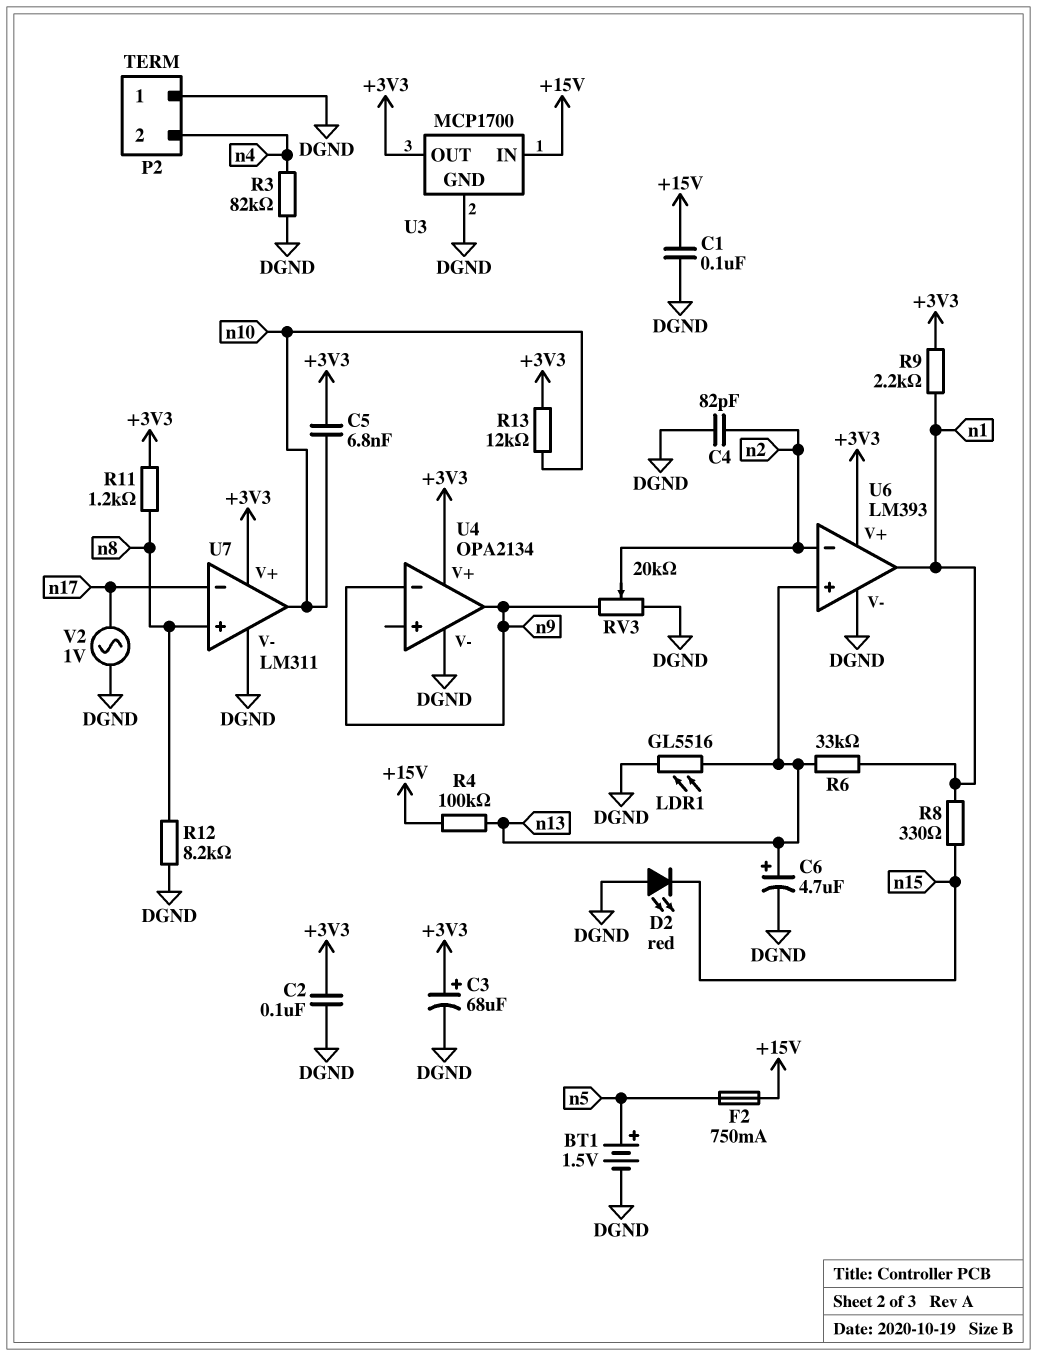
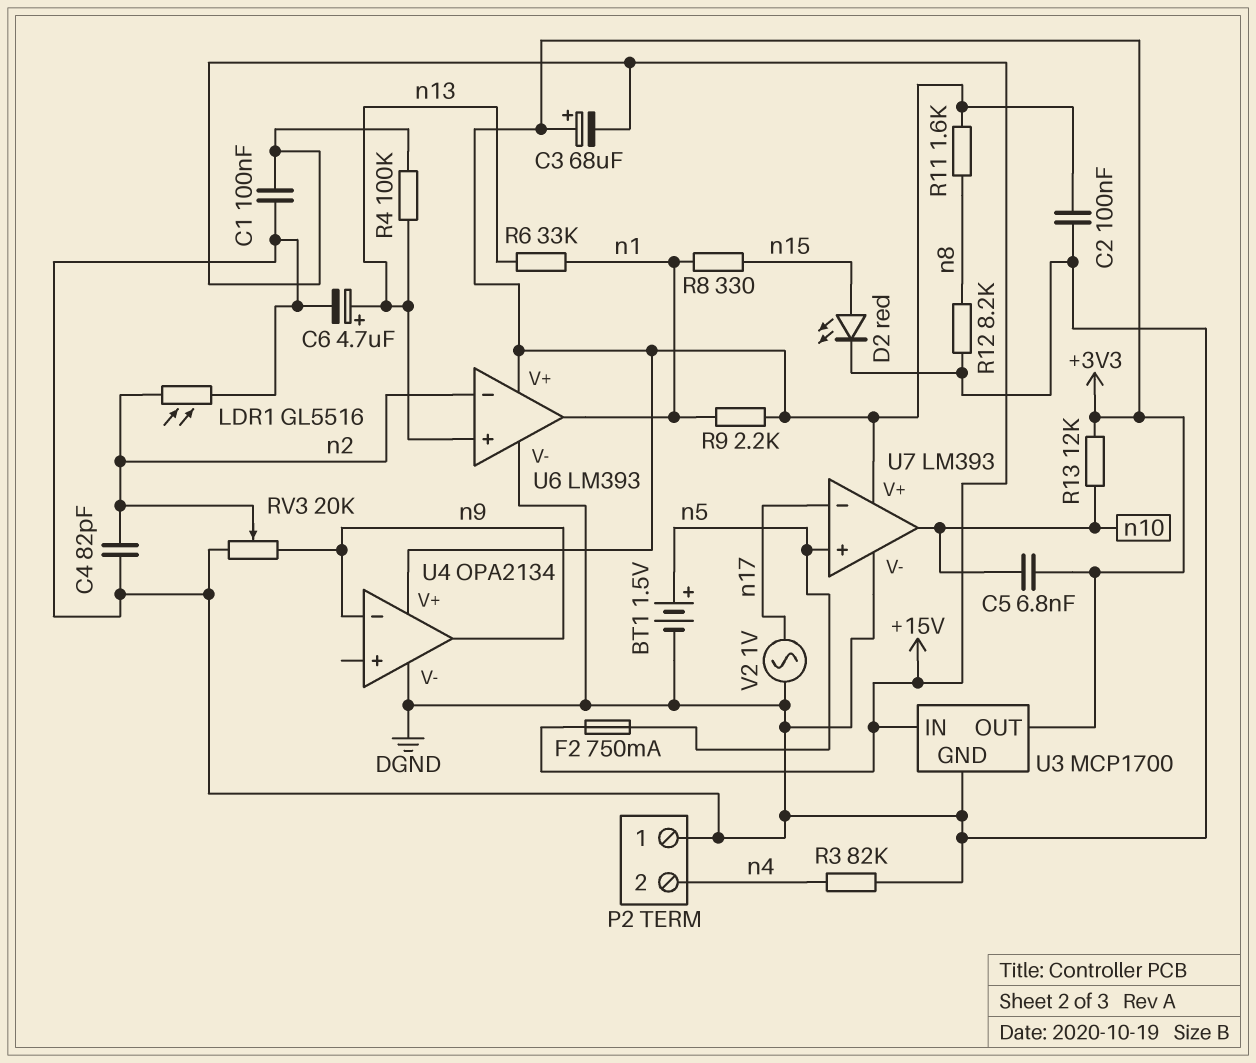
C3: 68uF (plus +3V3, minus DGND) -> 68uF (plus +3V3, minus +15V)
D2: LED red (A DGND, K n15) -> LED red (A n15, K DGND)
LDR1: GL5516 (DGND, n13) -> GL5516 (DGND, n2)
R11: 1.2k (+3V3, n8) -> 1.6k (+3V3, n8)
U7: LM311 -> LM393
U7 pin in+: n8 -> n5

